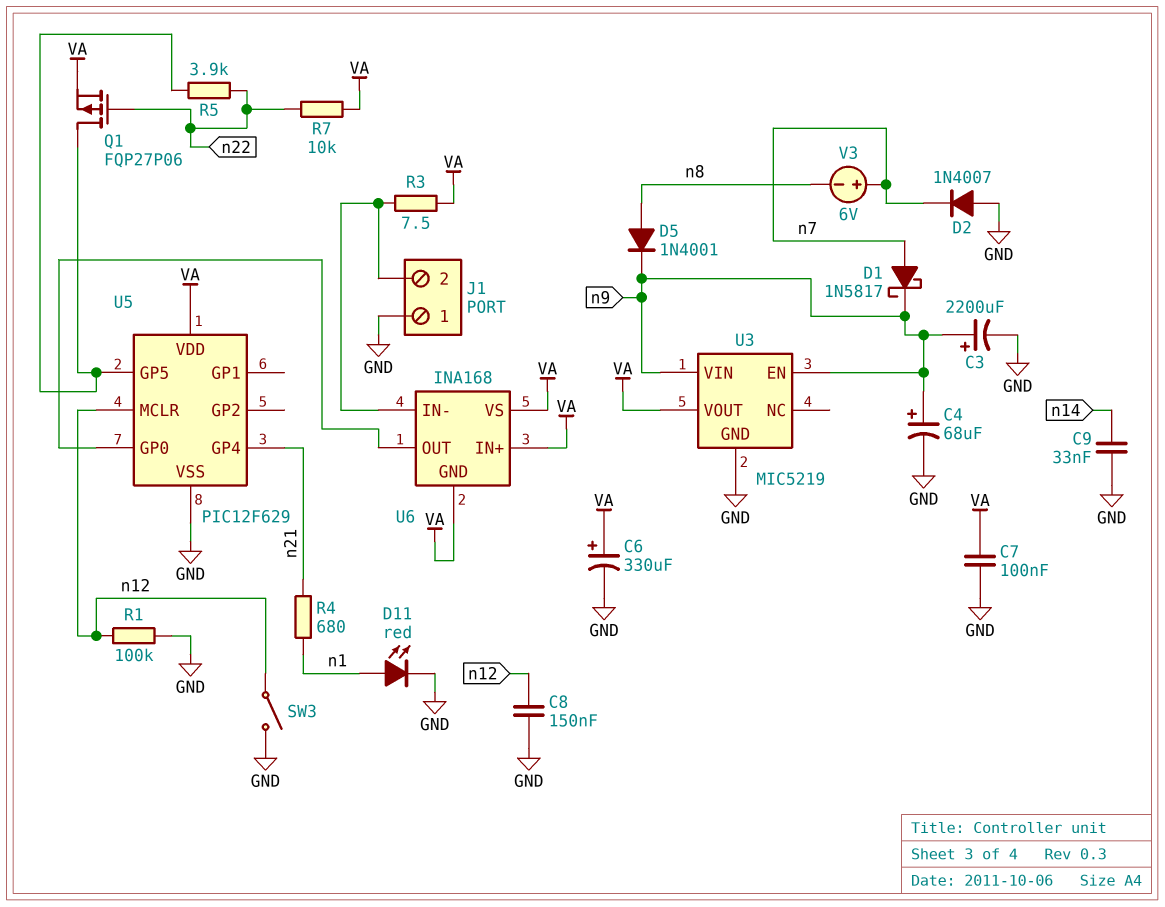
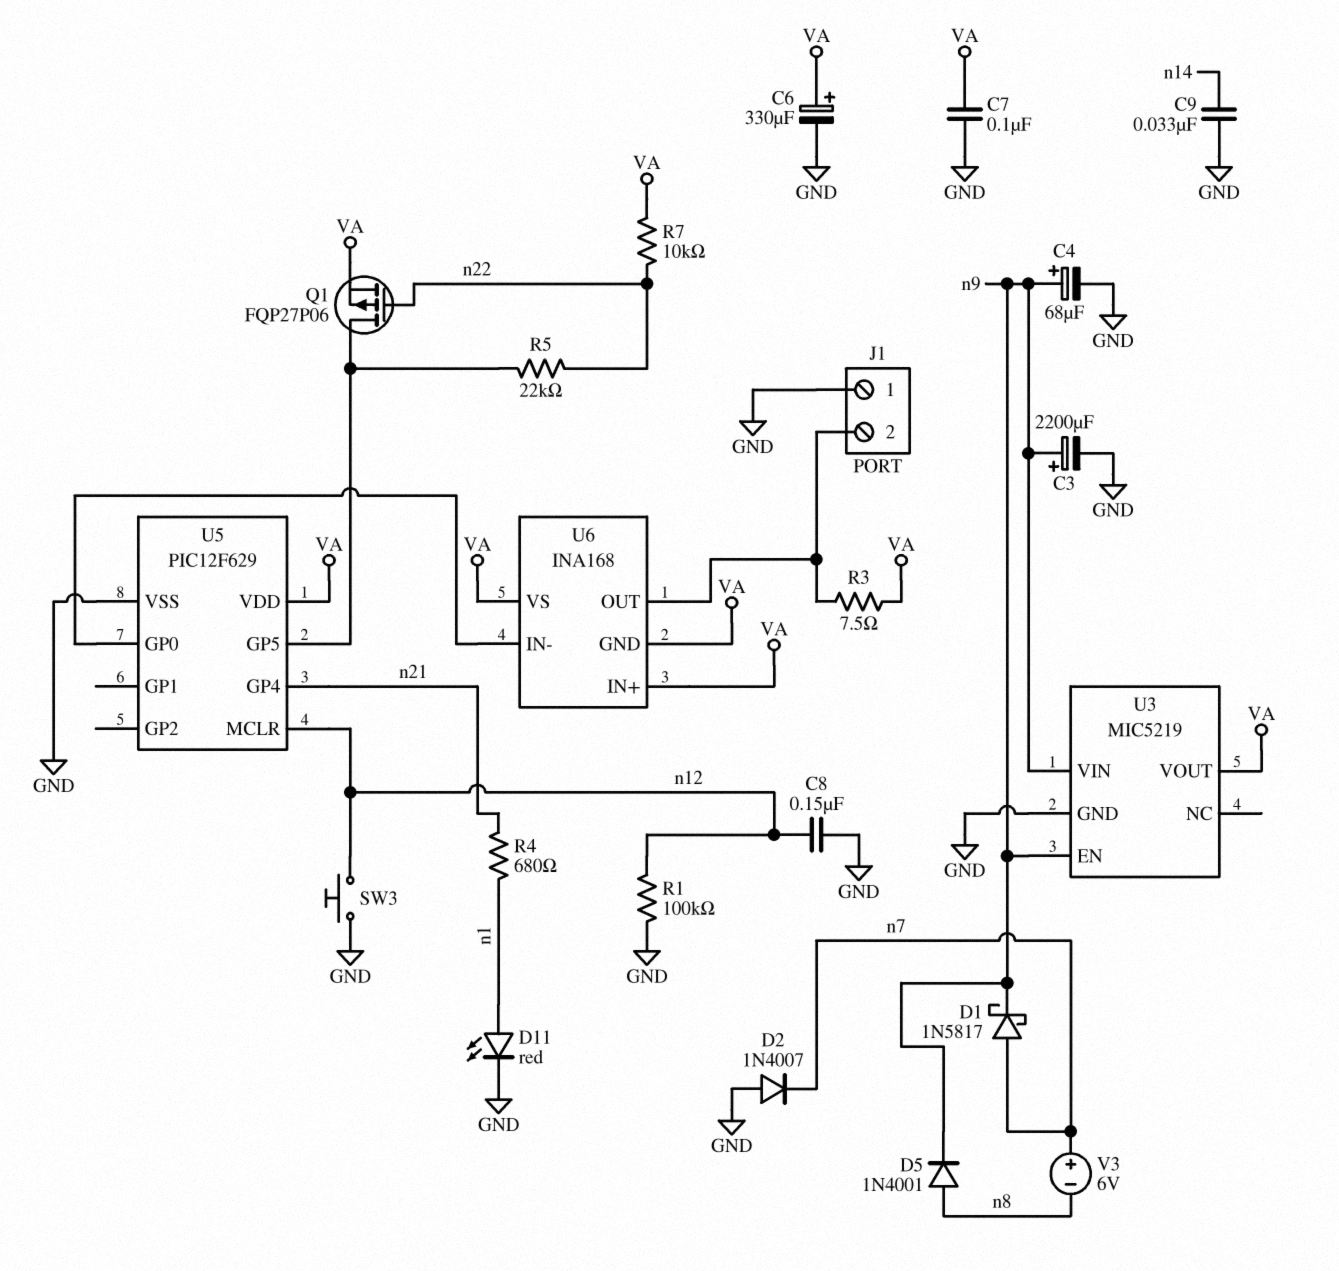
R5: 3.9k (U5/GP5, n22) -> 22k (U5/GP5, n22)
SW3: switch (GND, n12) -> button (GND, n12)
U6 pin IN-: J1/2 -> U5/GP0
U6 pin OUT: U5/GP0 -> J1/2

